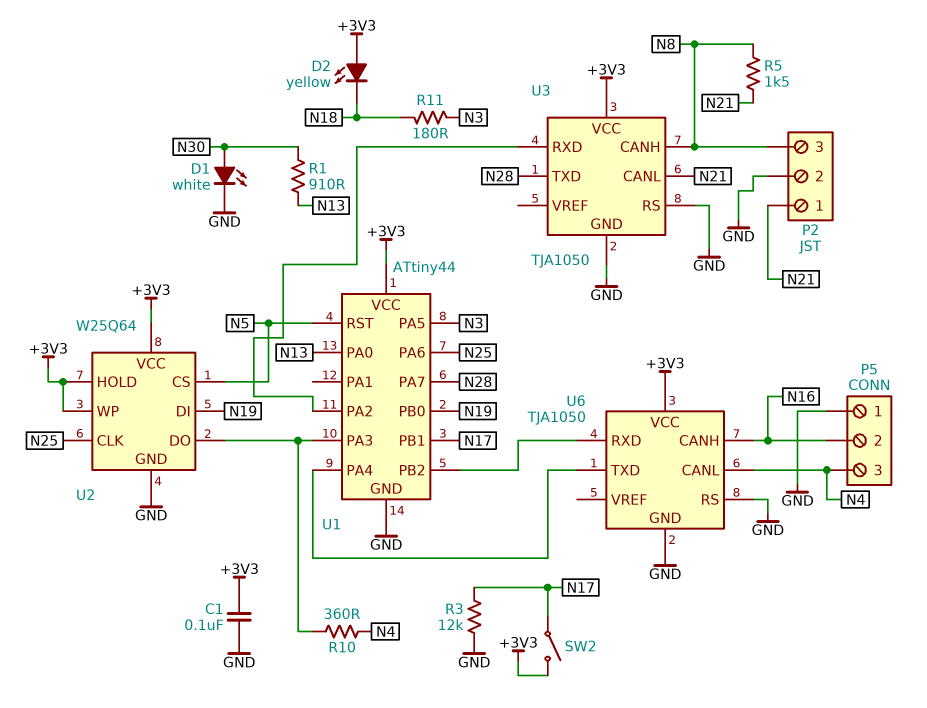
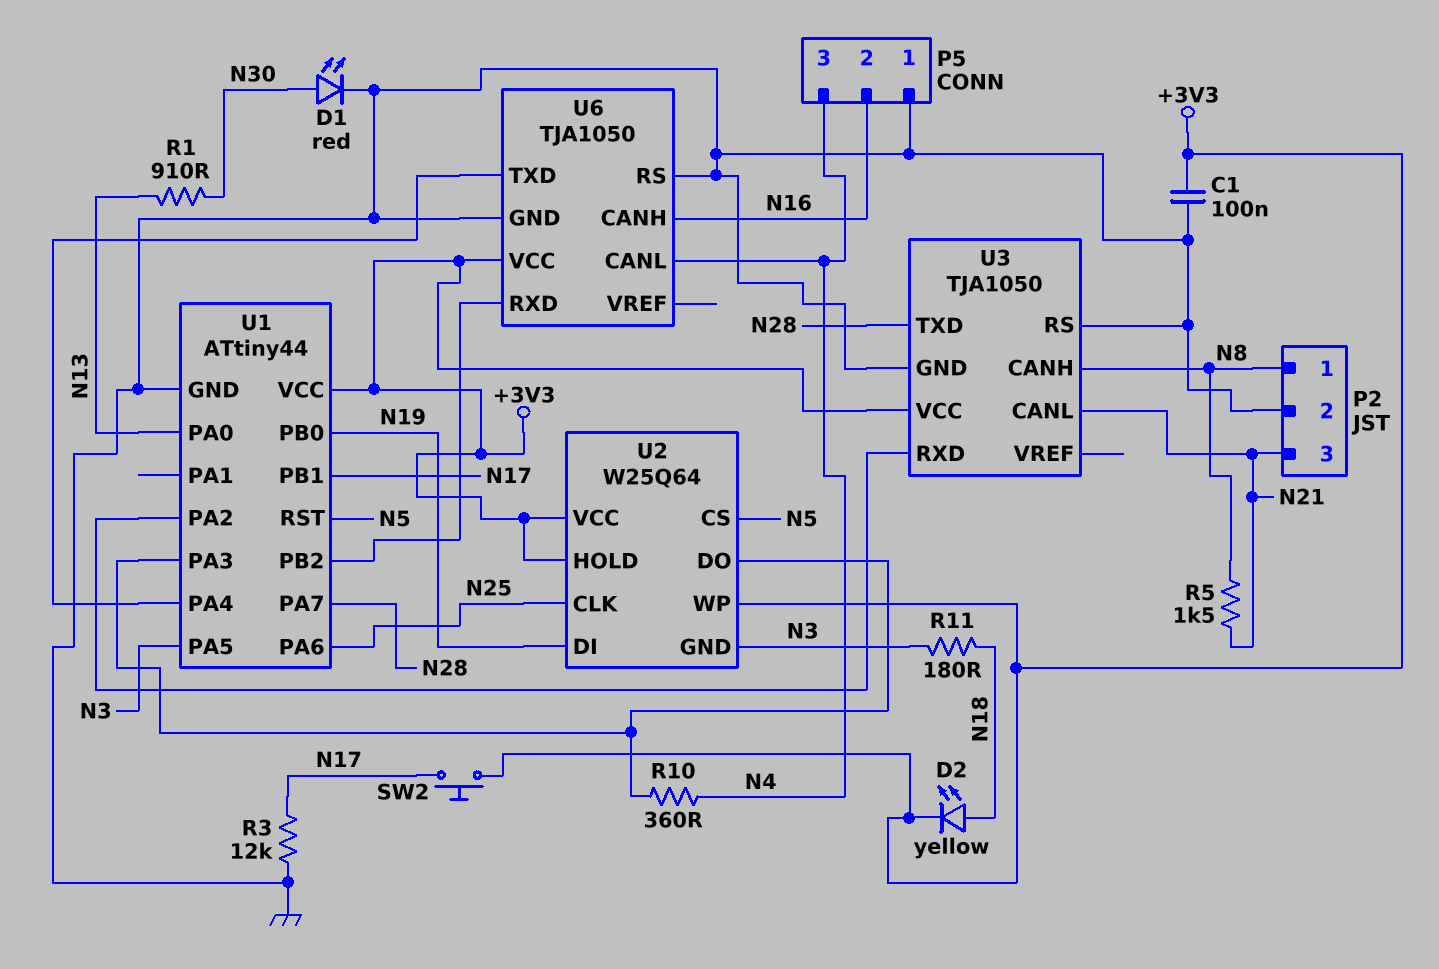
D1: LED white (A N30, K GND) -> LED red (A N30, K GND)
D2: LED yellow (A +3V3, K N18) -> LED yellow (A N18, K +3V3)
P2 pin 1: N21 -> N8
P2 pin 3: N8 -> N21
SW2: switch (+3V3, N17) -> button (+3V3, N17)
U2 pin GND: GND -> N3

